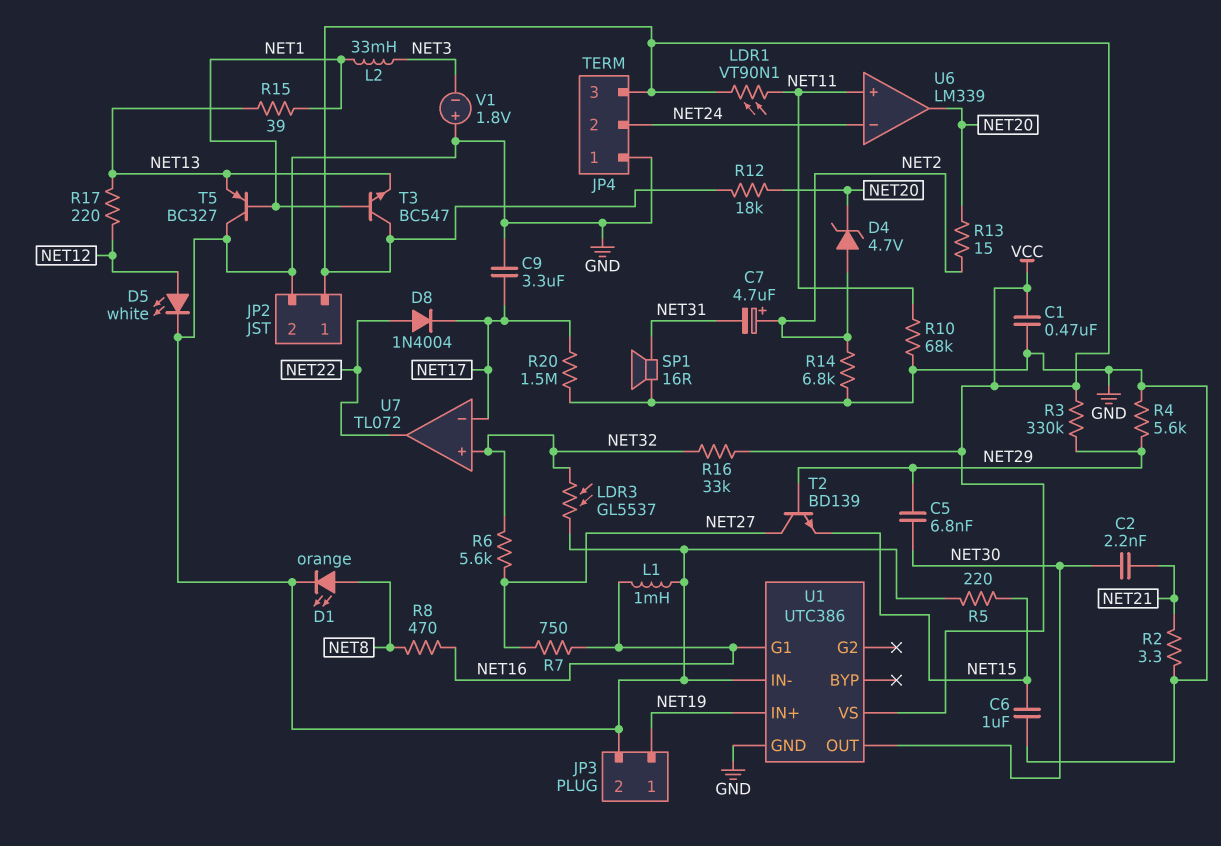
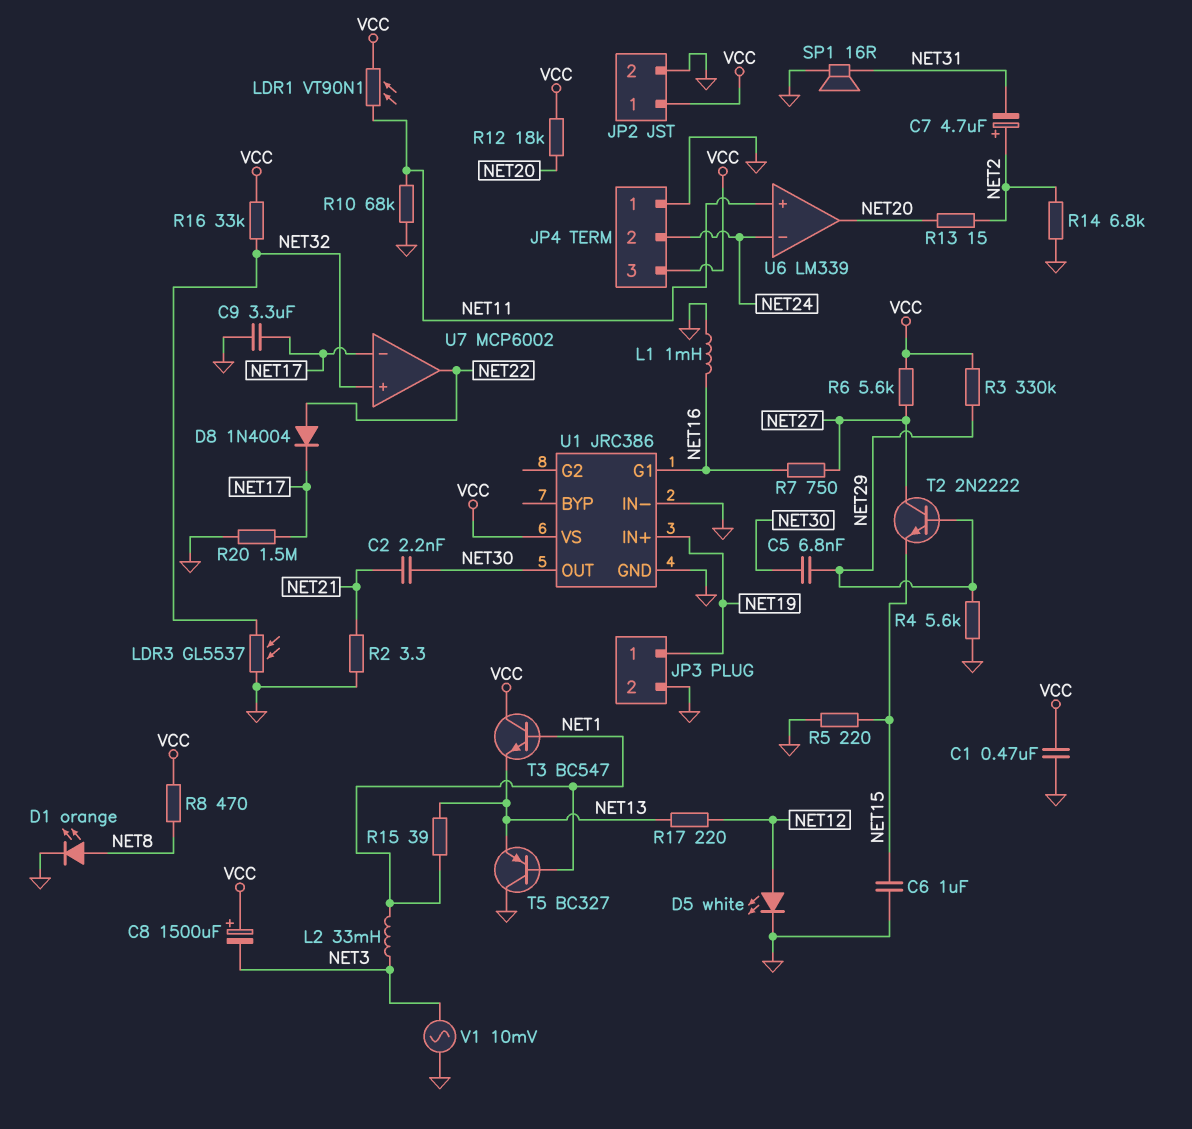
C8: none -> 1500uF (plus VCC, minus NET3)
D4: zener 4.7V (A NET2, K NET20) -> none
R6: 5.6k (NET27, NET32) -> 5.6k (NET27, VCC)
R8: 470 (NET8, NET16) -> 470 (NET8, VCC)
T2: NPN BD139 (B NET29, C NET27, E NET15) -> NPN 2N2222 (B NET29, C NET27, E NET15)
U1: UTC386 -> JRC386
U7: TL072 -> MCP6002
V1: 1.8V (plus GND, minus NET3) -> AC 10mV (GND, NET3)

